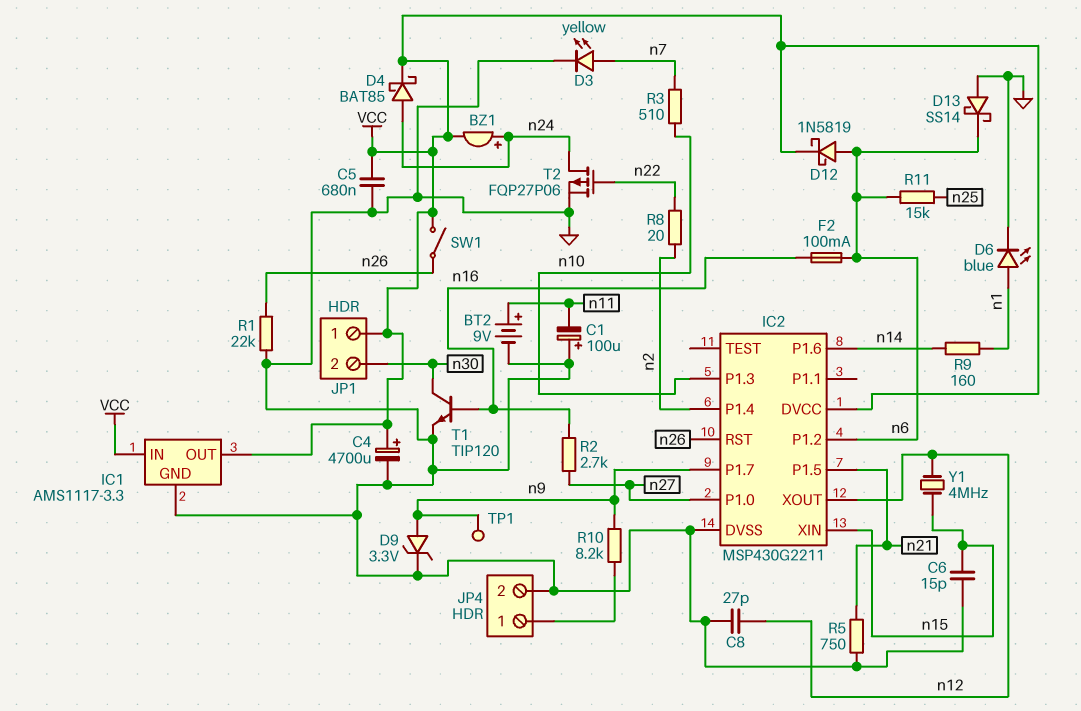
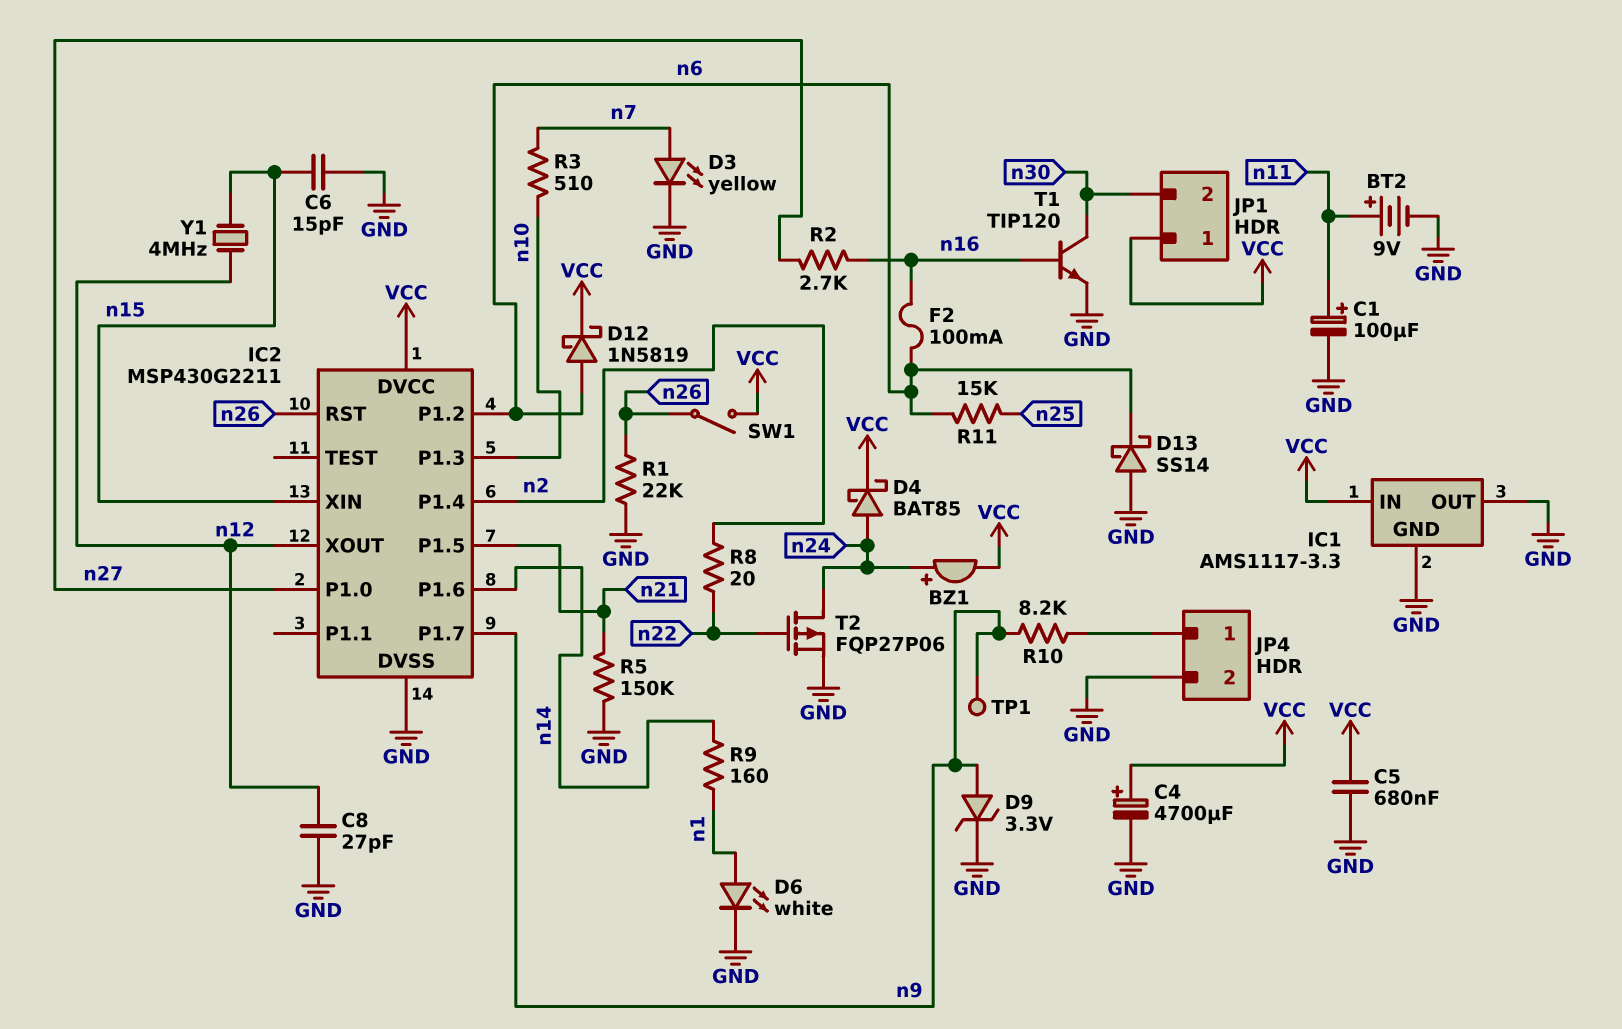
C1: 100uF (plus GND, minus n11) -> 100uF (plus n11, minus GND)
D6: LED blue (A n1, K GND) -> LED white (A n1, K GND)
IC1 pin OUT: VCC -> GND
R5: 750 (GND, n21) -> 150k (GND, n21)

